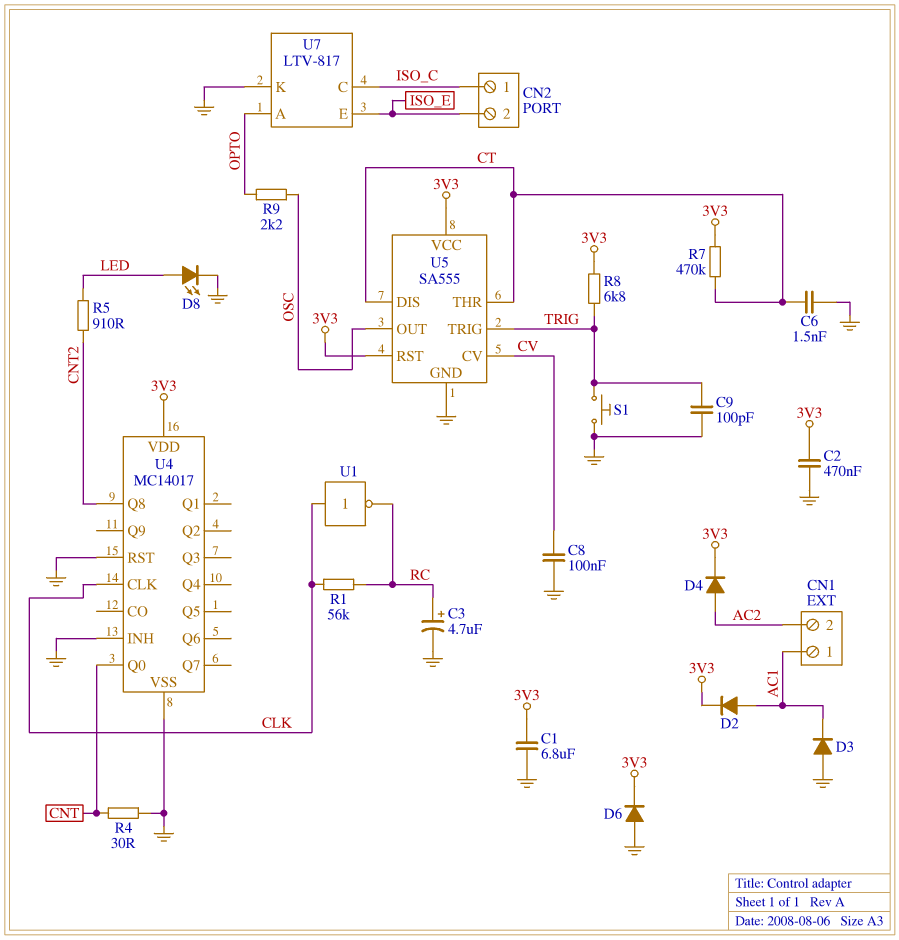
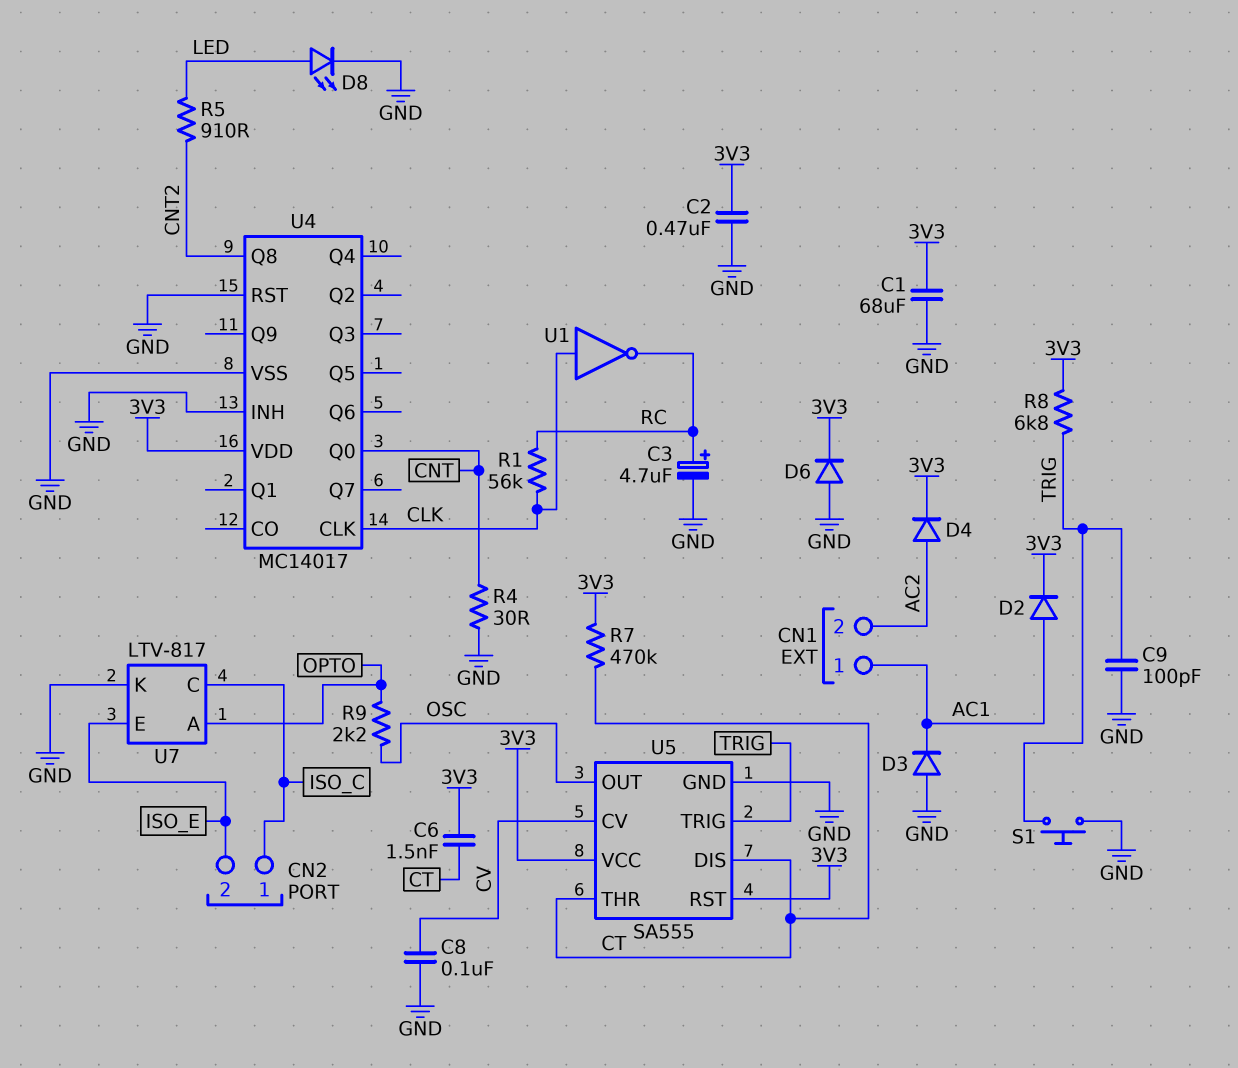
C1: 6.8uF (3V3, GND) -> 68uF (3V3, GND)
C6: 1.5nF (CT, GND) -> 1.5nF (3V3, CT)

